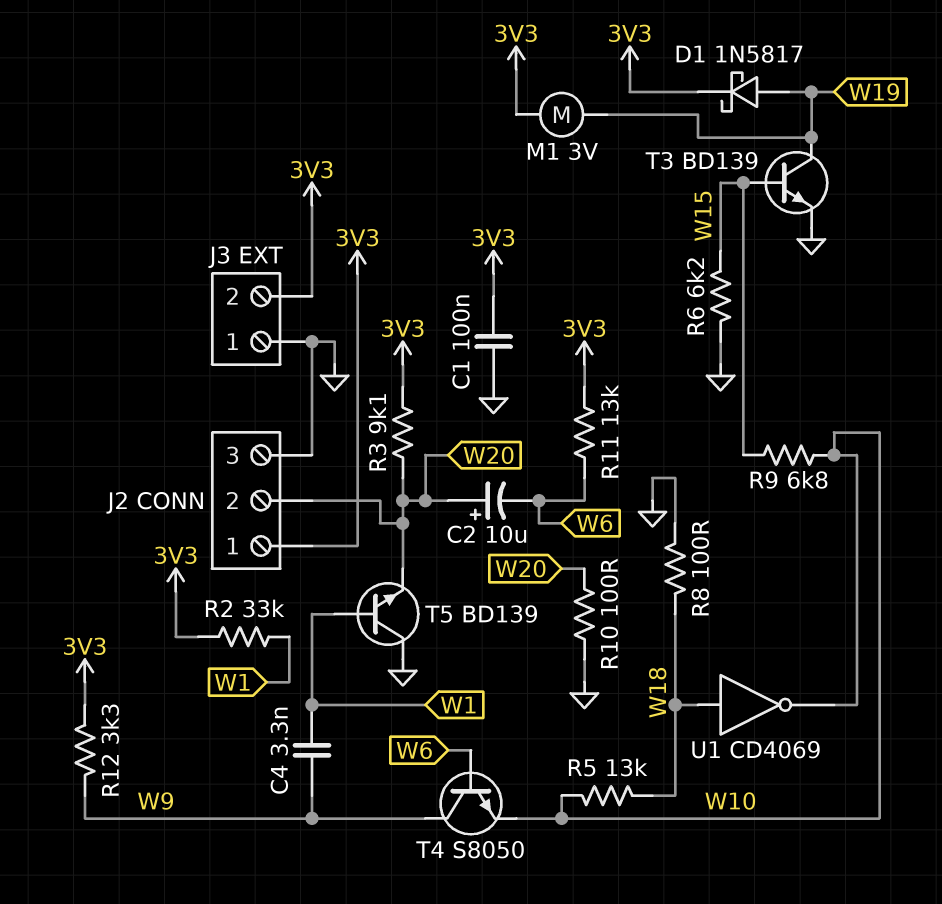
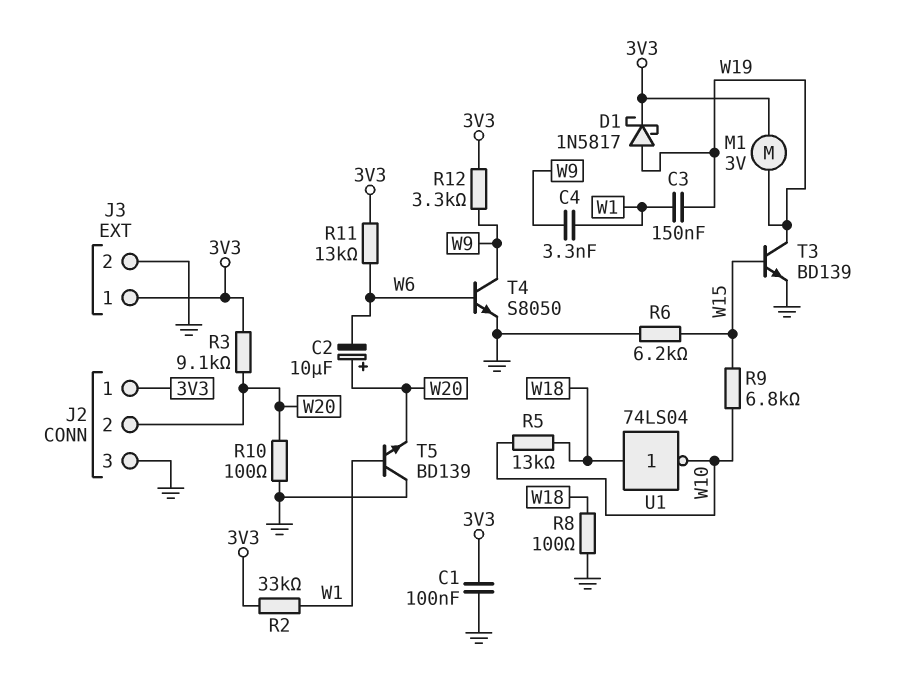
C3: none -> 150nF (W1, W19)
J3 pin 1: GND -> 3V3
J3 pin 2: 3V3 -> GND
T4: NPN S8050 (B W6, C W9, E W10) -> NPN S8050 (B W6, C W9, E GND)
U1: NOT CD4069 (in W18, out W10) -> NOT 74LS04 (in W18, out W10)

